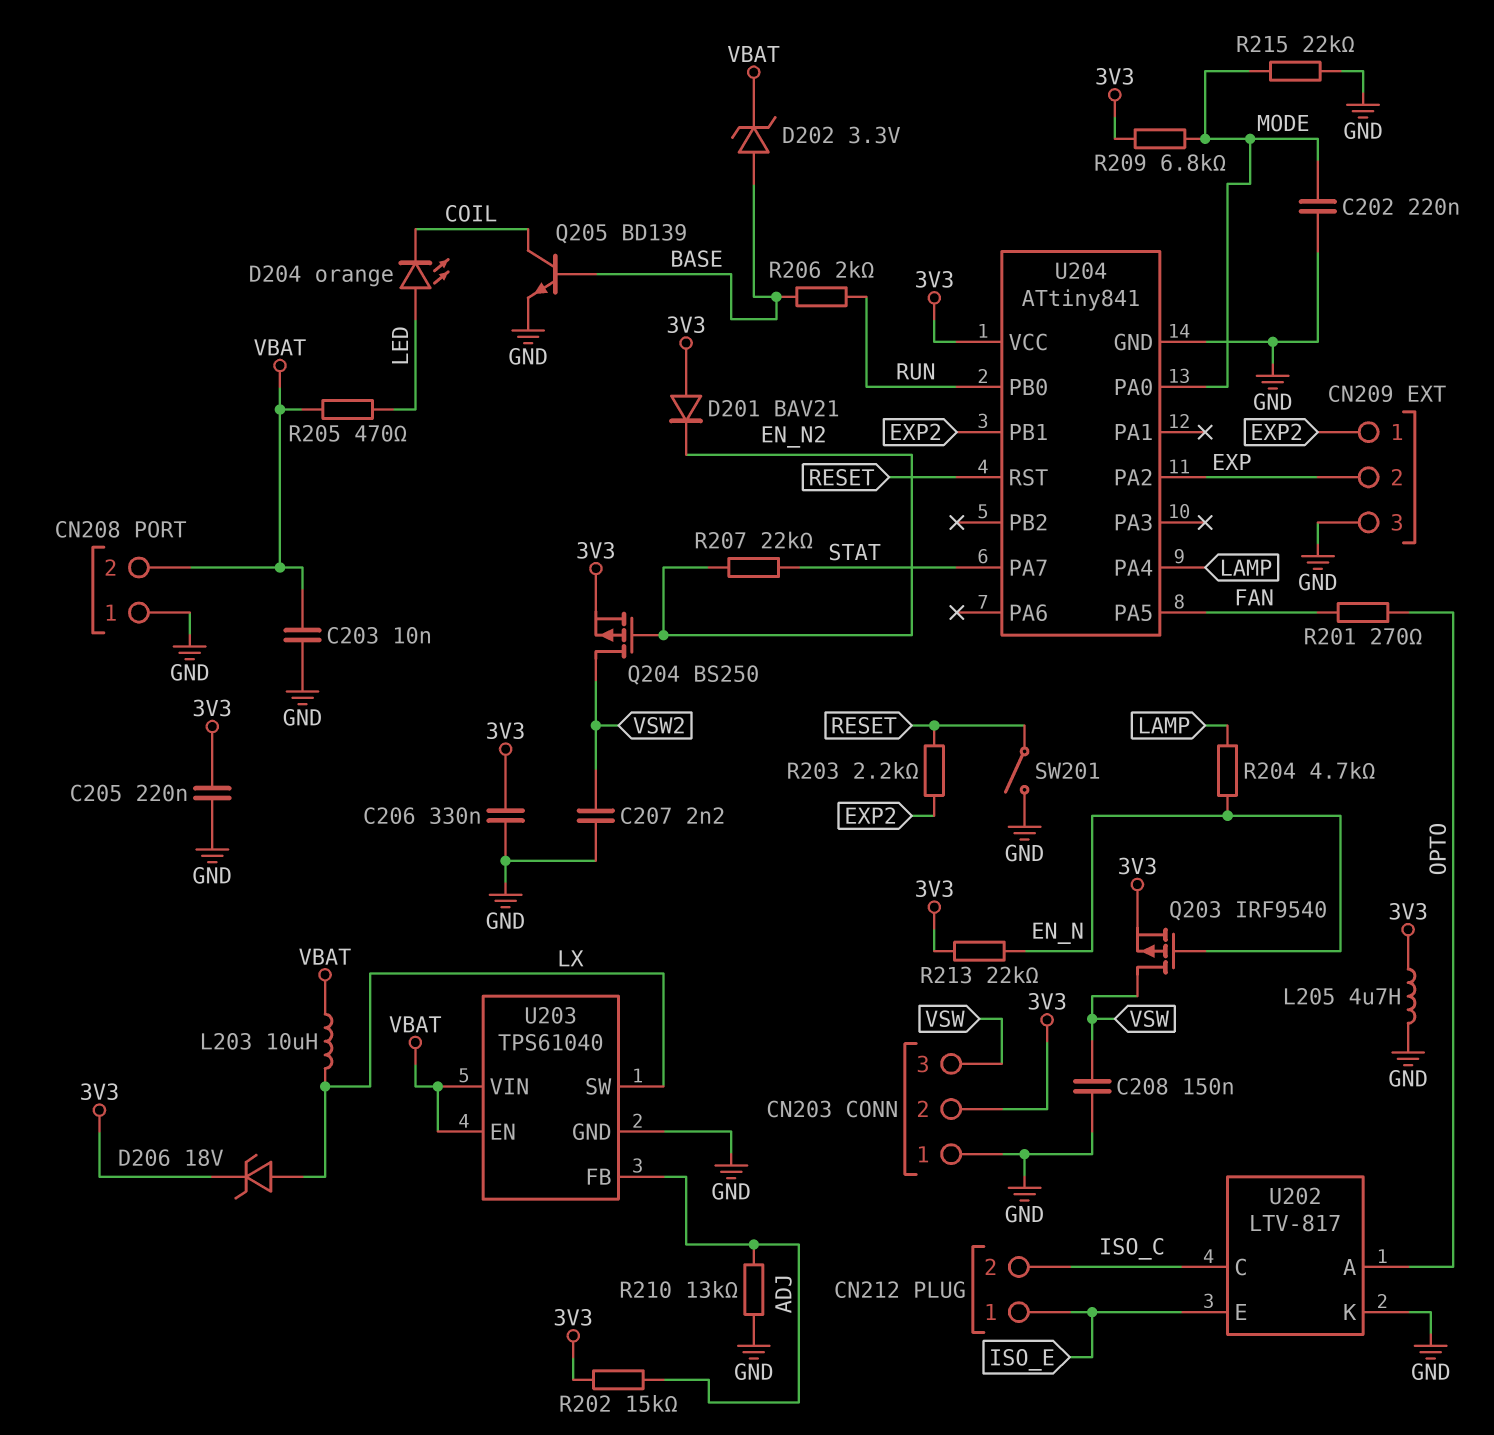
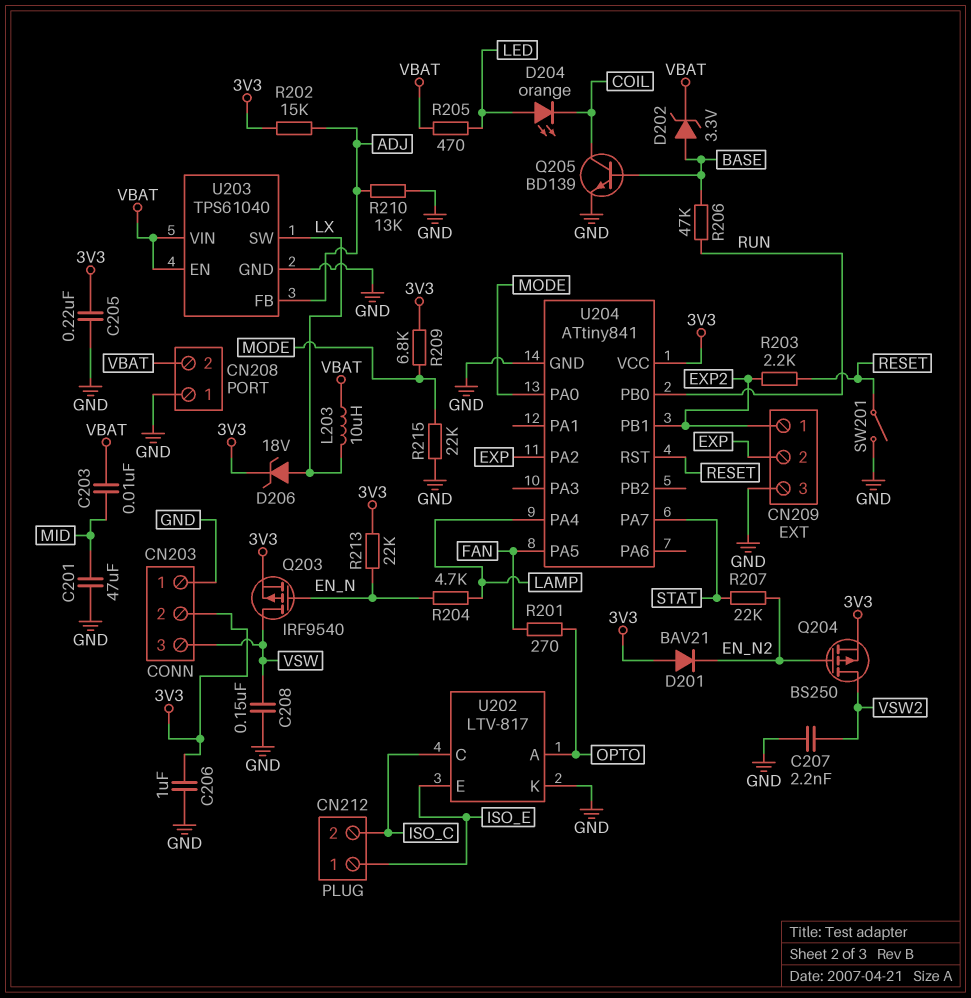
C201: none -> 47uF (GND, MID)
C202: 220nF (GND, MODE) -> none
C203: 10nF (GND, VBAT) -> 10nF (MID, VBAT)
C206: 330nF (3V3, GND) -> 1uF (3V3, GND)
L205: 4.7uH (3V3, GND) -> none
R206: 2k (BASE, RUN) -> 47k (BASE, RUN)

